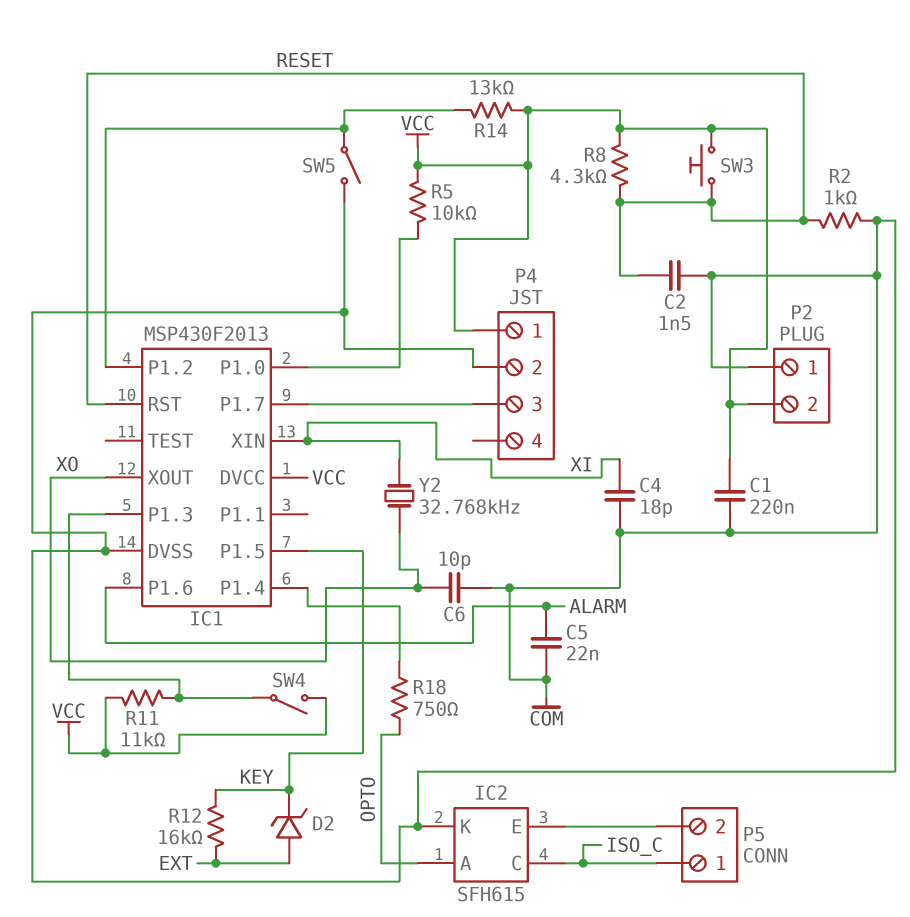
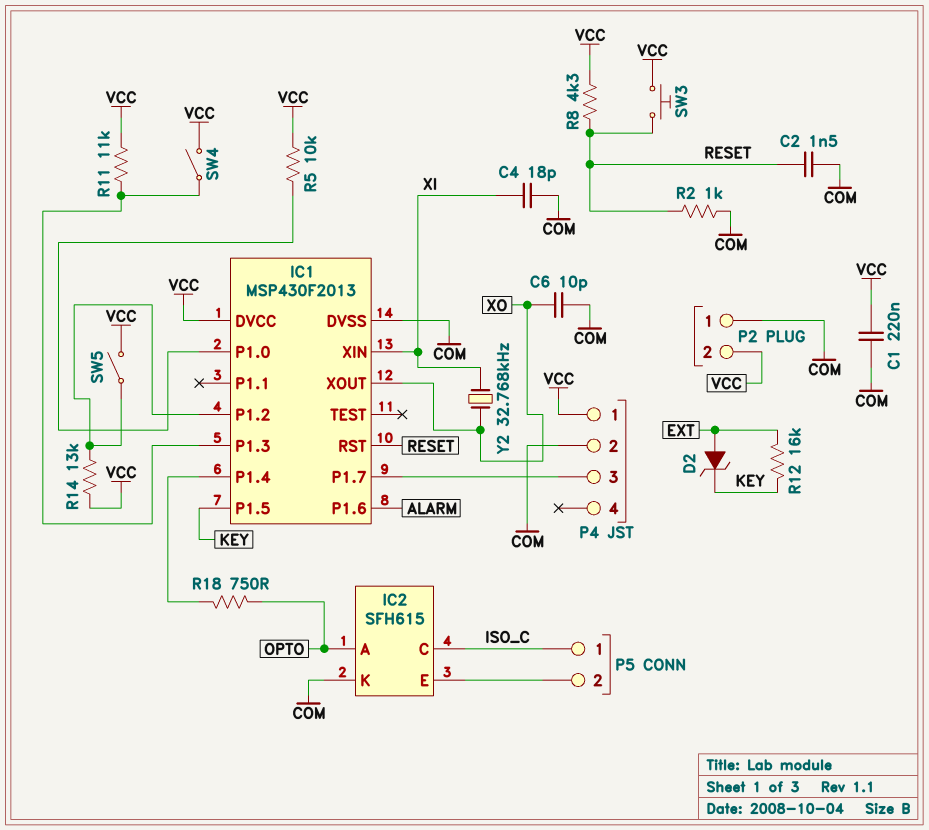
C5: 22nF (ALARM, COM) -> none
SW5: switch (COM, IC1/P1.2) -> switch (IC1/P1.2, VCC)

